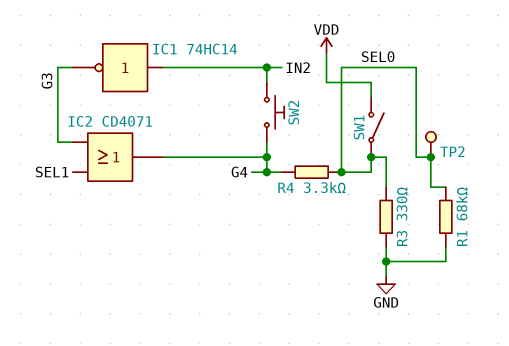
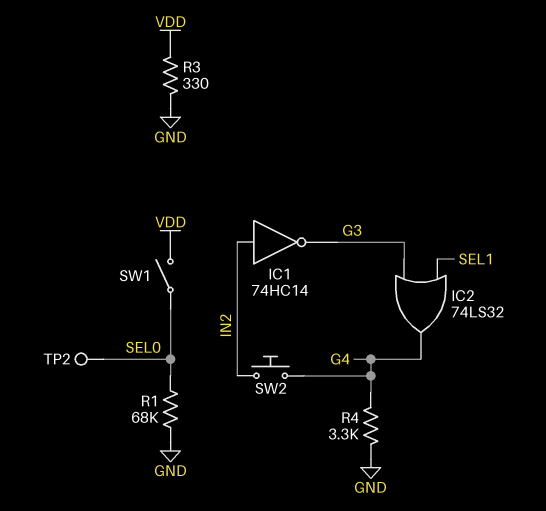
IC2: OR CD4071 (in G3, in SEL1, out G4) -> OR 74LS32 (in G3, in SEL1, out G4)
R3: 330 (GND, SEL0) -> 330 (GND, VDD)
R4: 3.3k (G4, SEL0) -> 3.3k (G4, GND)

